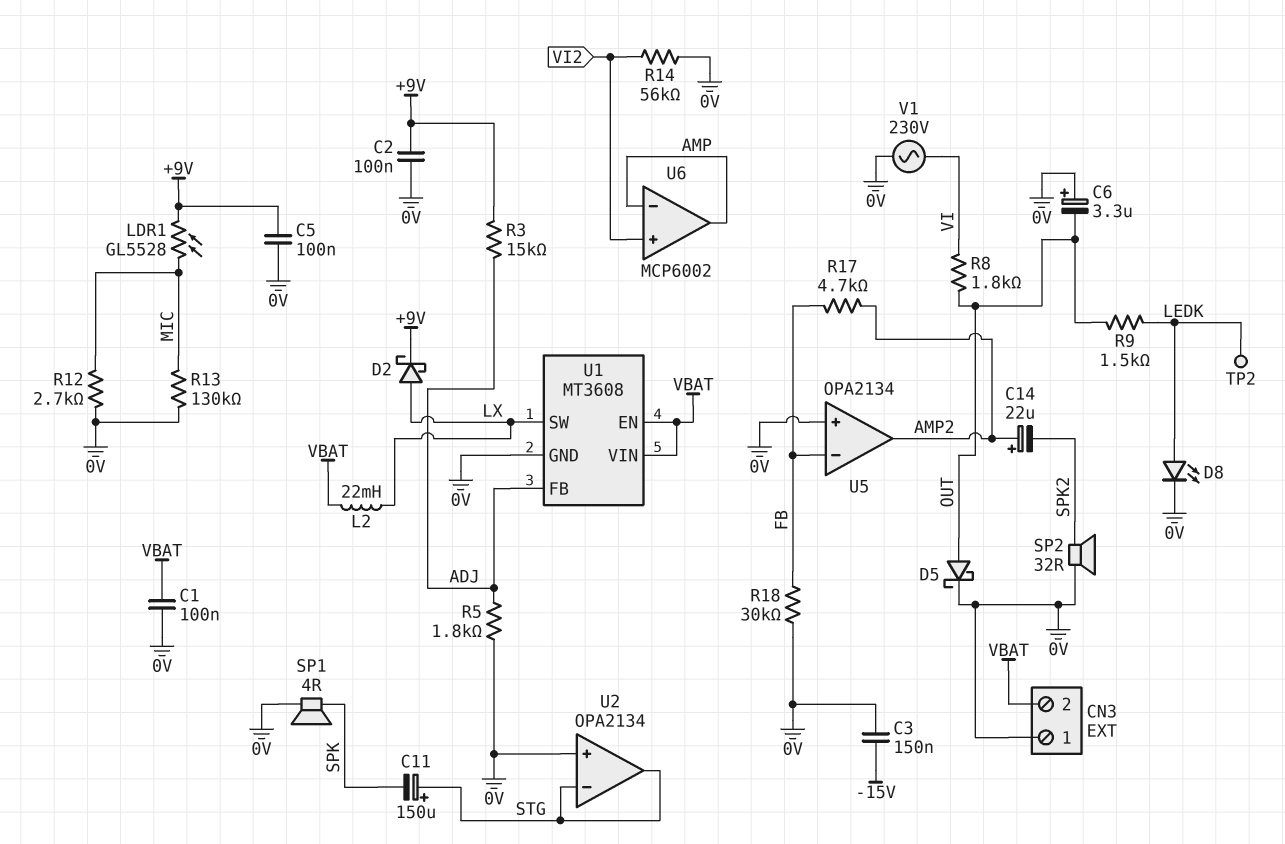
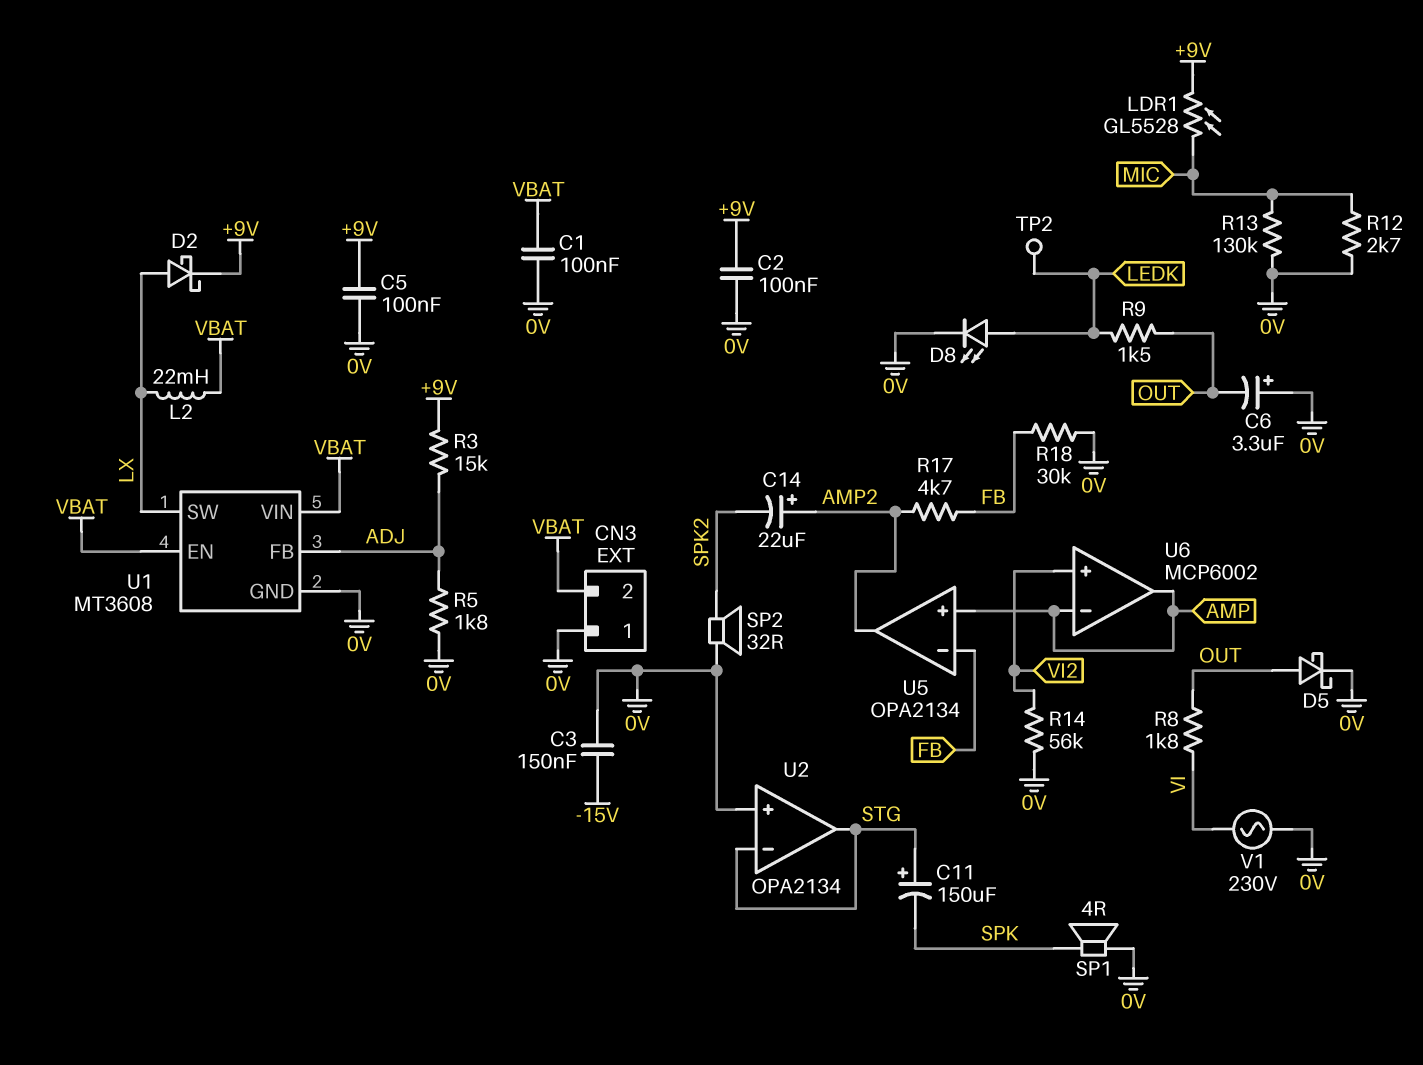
U5 pin in+: 0V -> AMP

